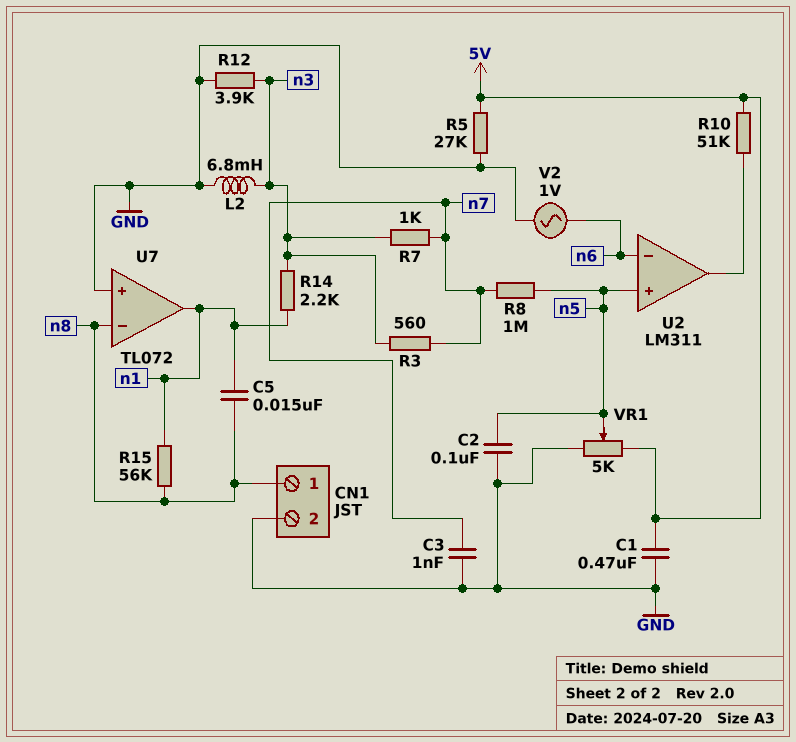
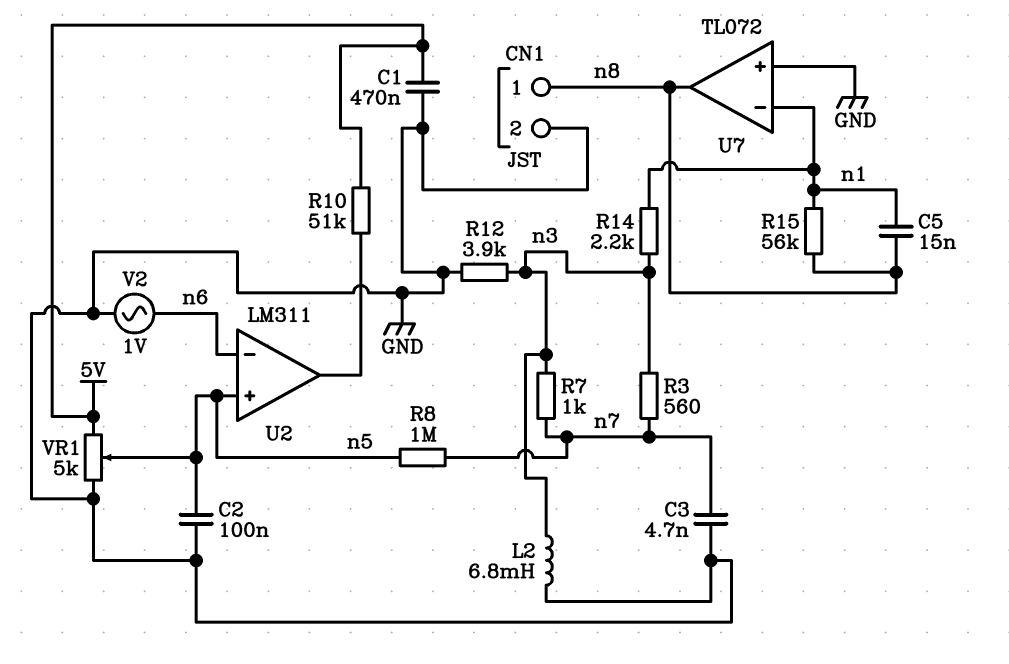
C3: 1nF (GND, n7) -> 4.7nF (GND, n7)
R5: 27k (5V, GND) -> none
U7 pin in-: n8 -> n1
U7 pin out: n1 -> n8

